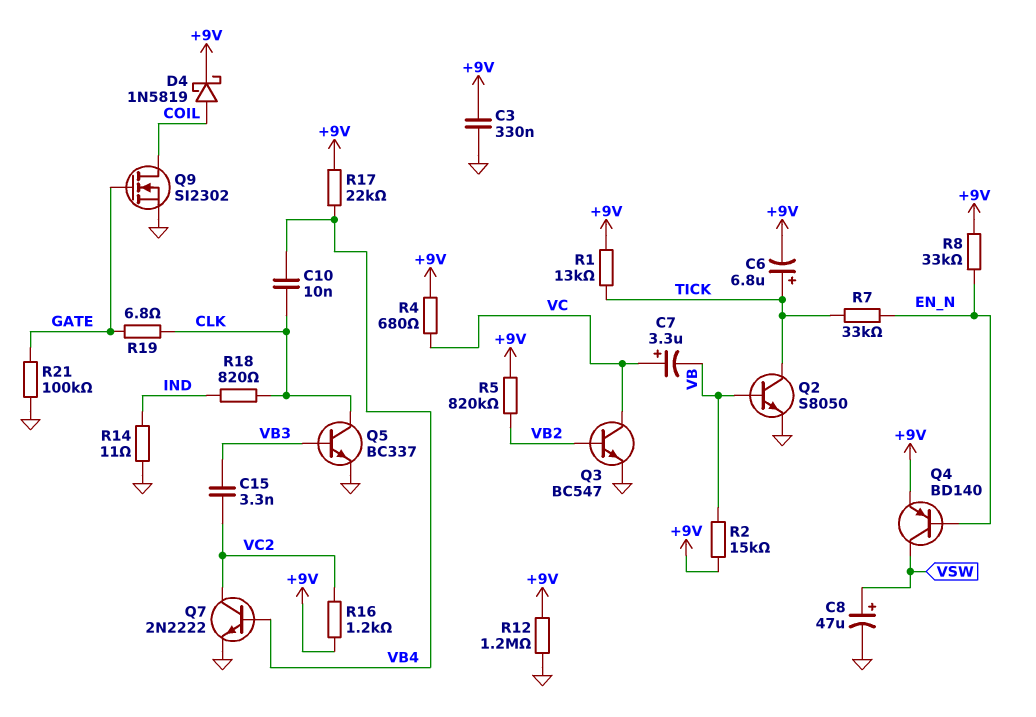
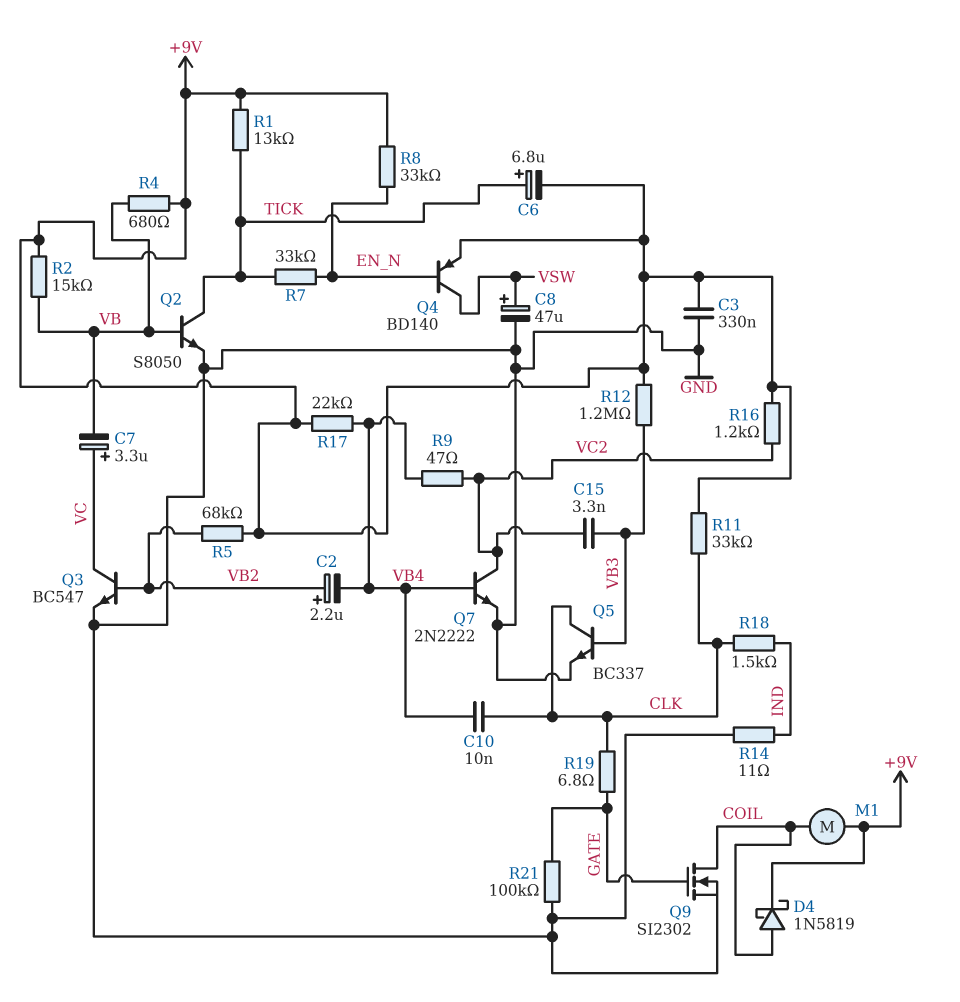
C2: none -> 2.2uF (plus VB2, minus VB4)
M1: none -> motor (+9V, COIL)
R4: 680 (+9V, VC) -> 680 (+9V, VB)
R5: 820k (+9V, VB2) -> 68k (+9V, VB2)
R9: none -> 47 (VB4, VC2)
R11: none -> 33k (+9V, CLK)
R12: 1.2M (+9V, GND) -> 1.2M (+9V, VB3)
R18: 820 (CLK, IND) -> 1.5k (CLK, IND)

